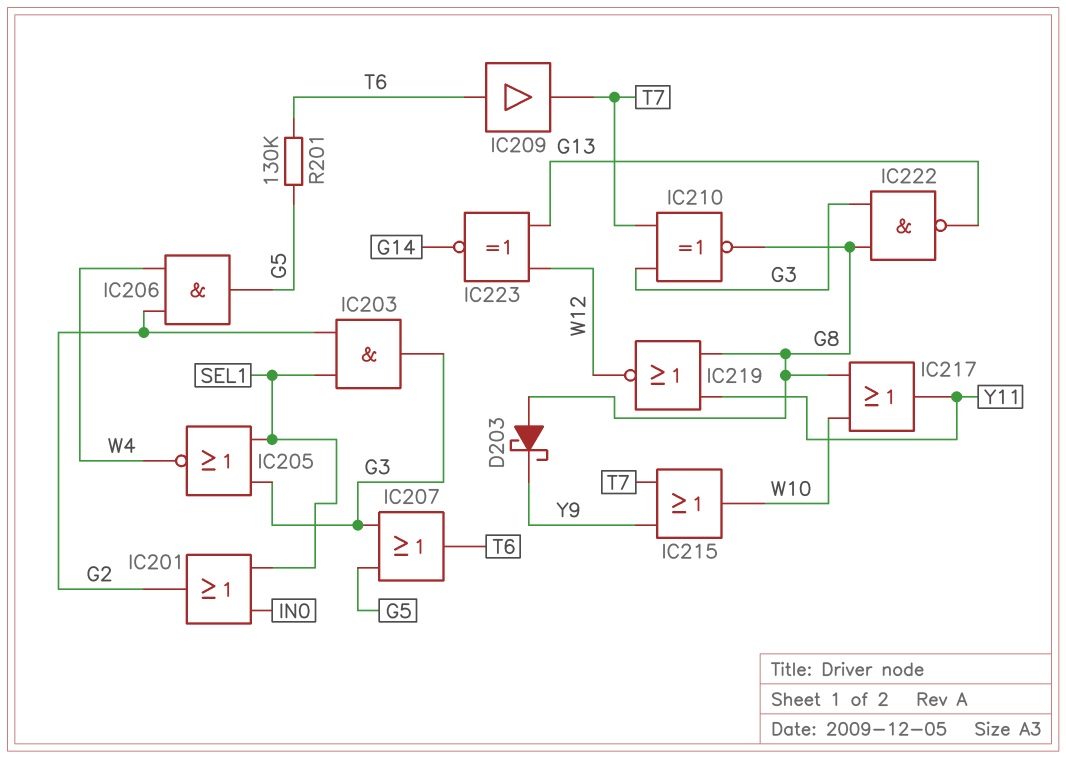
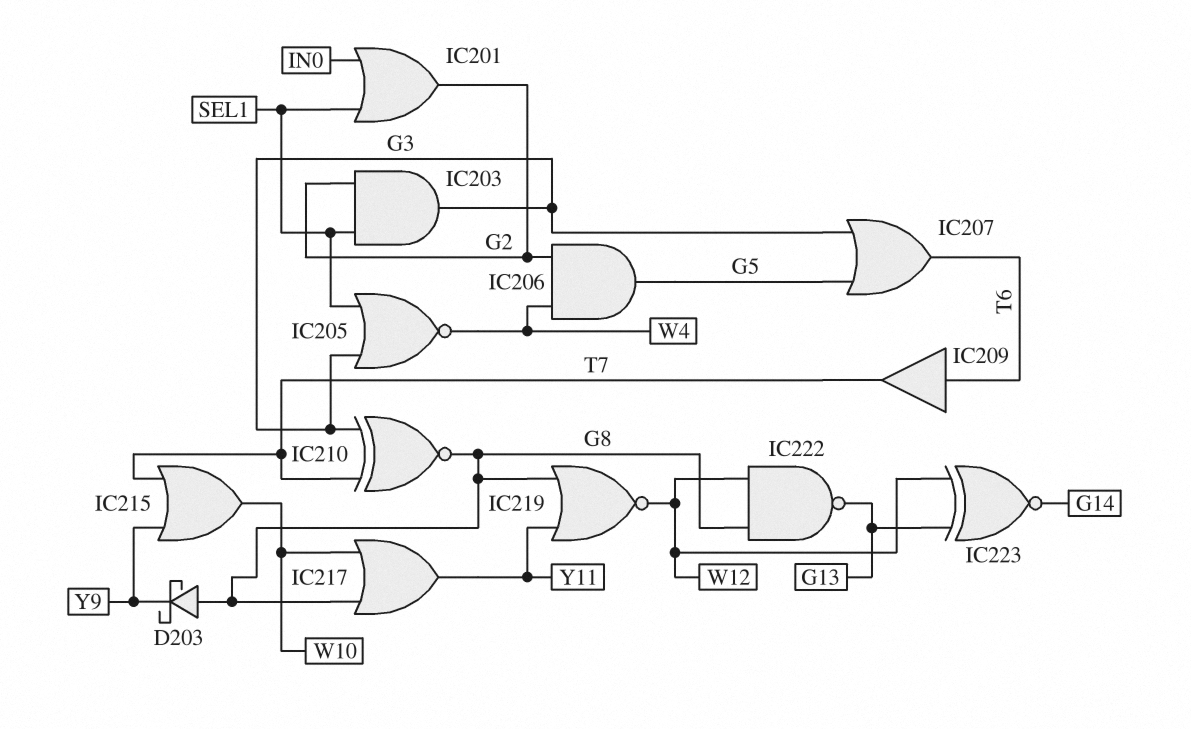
IC222: NAND (in G3, in G8, out G13) -> NAND (in G8, in W12, out G13)
R201: 130k (G5, T6) -> none

